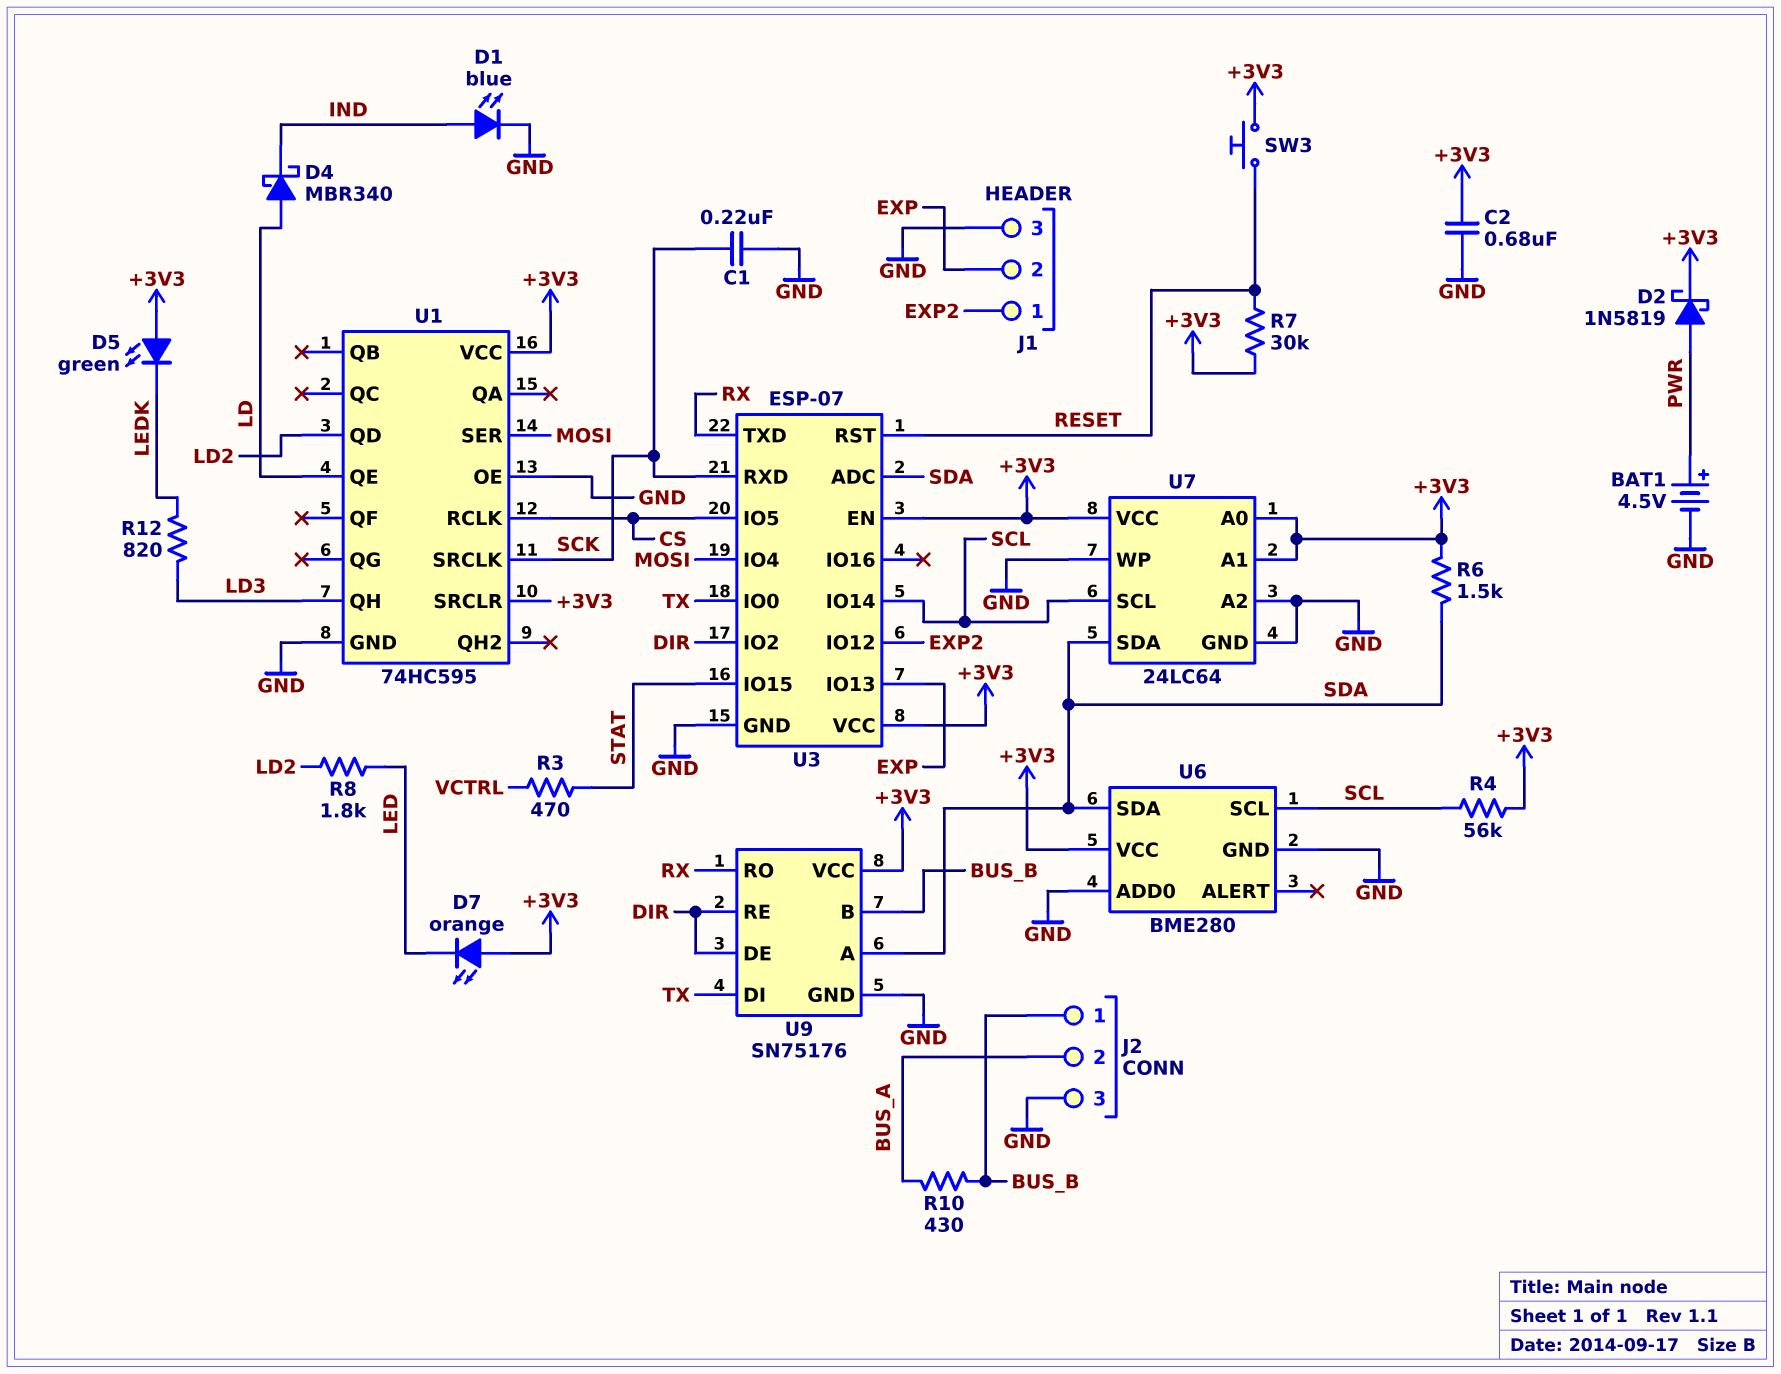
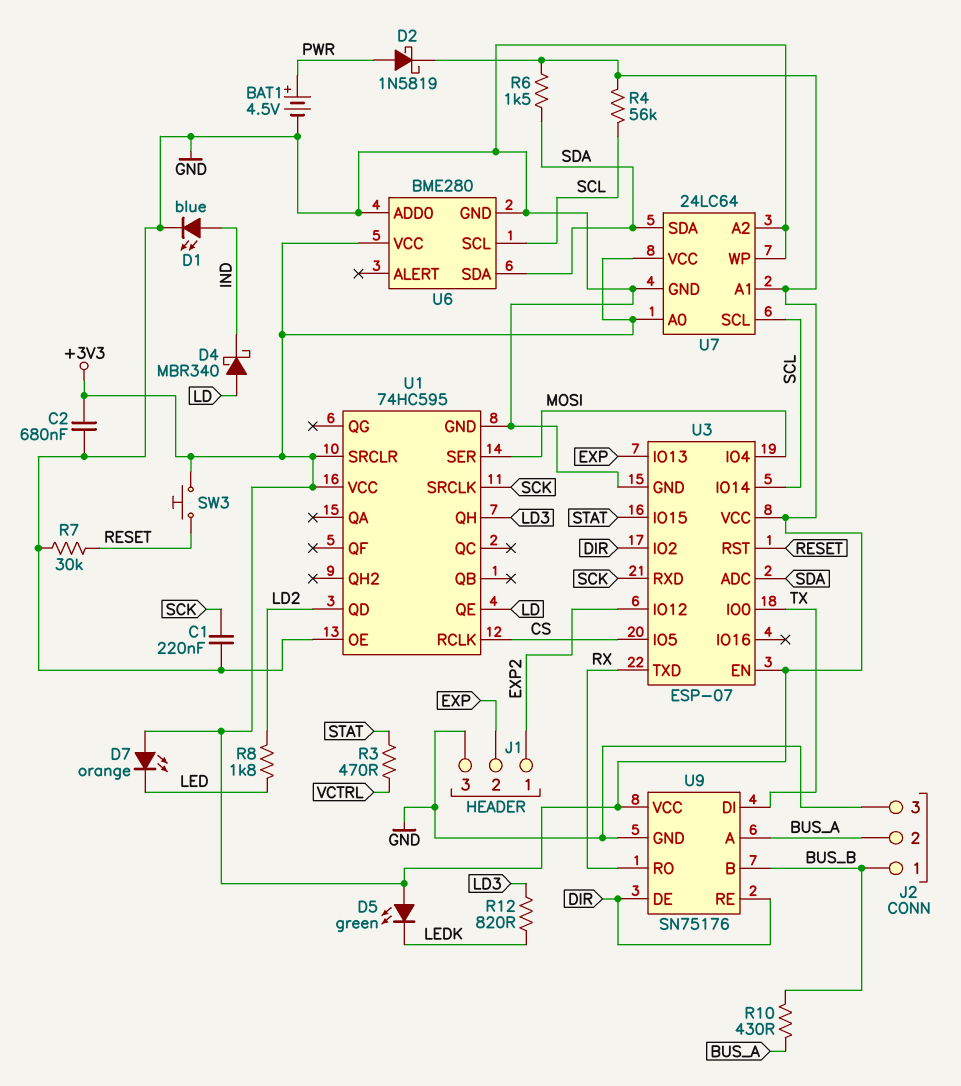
R7: 30k (+3V3, RESET) -> 30k (GND, RESET)
U9 pin A: SDA -> BUS_A

